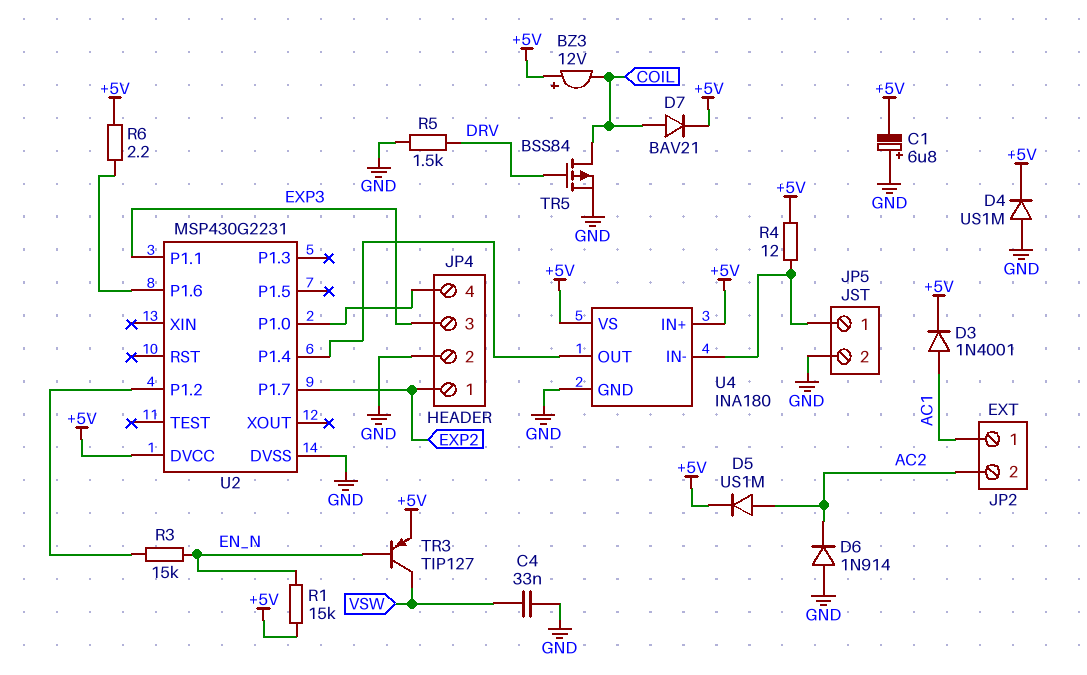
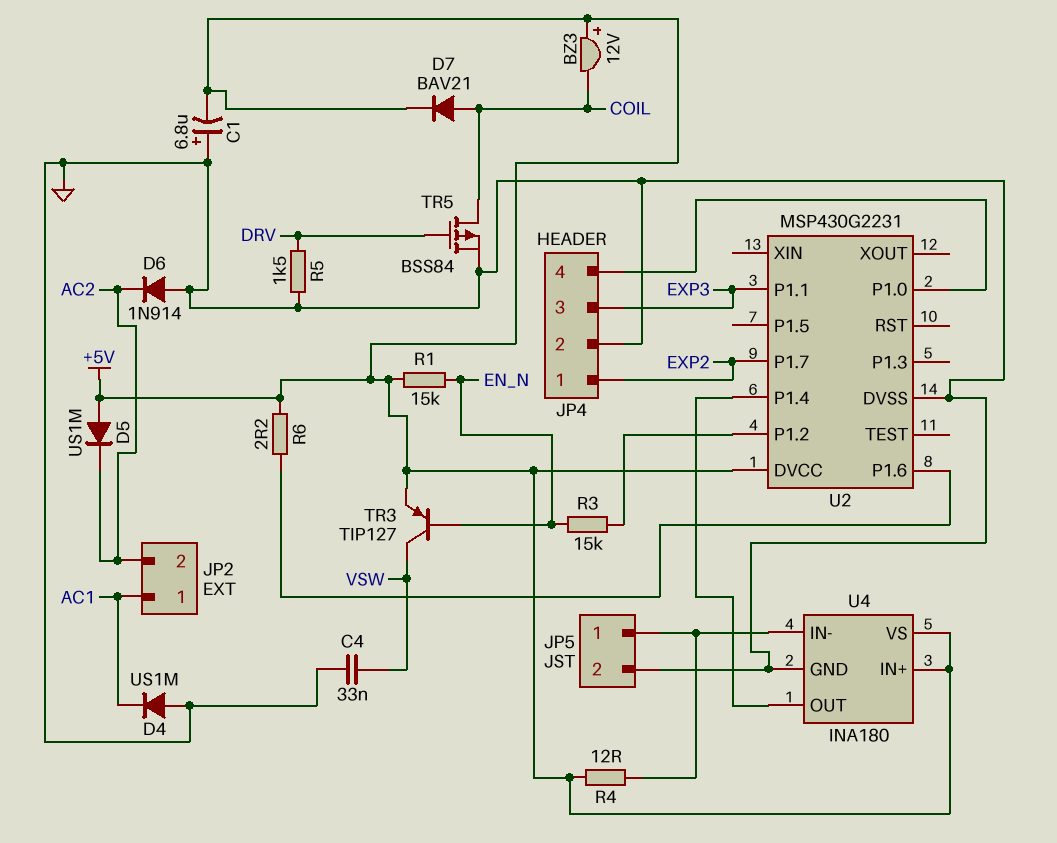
D3: diode 1N4001 (A AC1, K +5V) -> none
D4: diode US1M (A GND, K +5V) -> diode US1M (A GND, K AC1)
D5: diode US1M (A AC2, K +5V) -> diode US1M (A +5V, K AC2)

